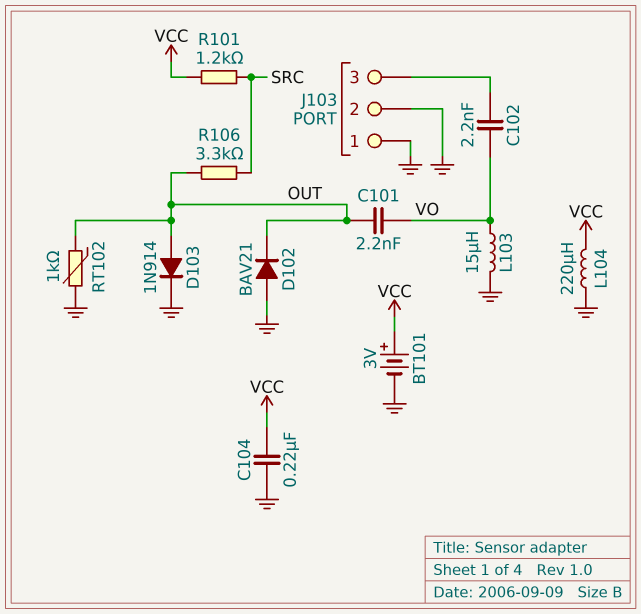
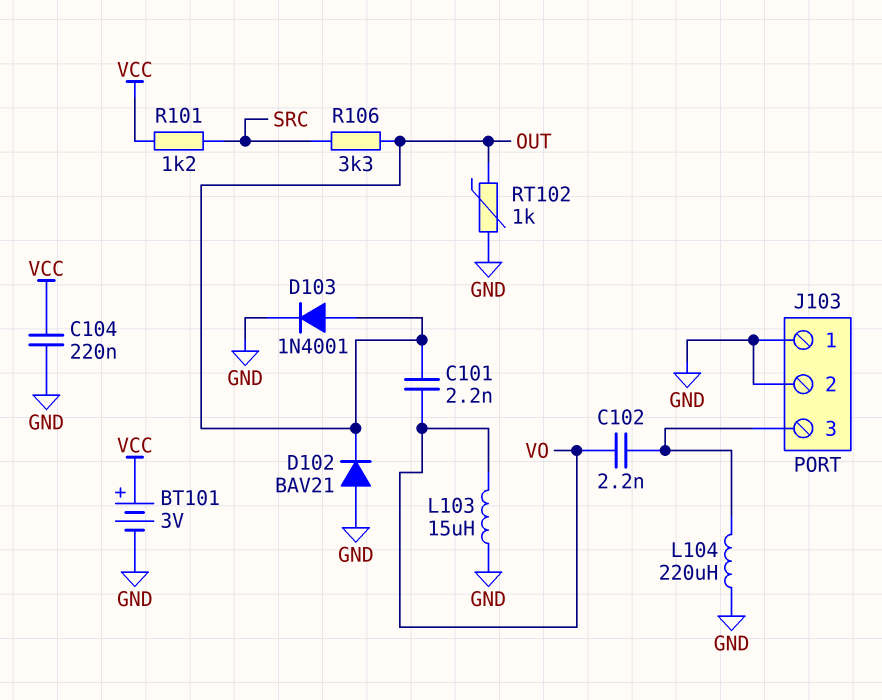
D103: diode 1N914 (A OUT, K GND) -> diode 1N4001 (A OUT, K GND)
L104: 220uH (GND, VCC) -> 220uH (GND, J103/3)

